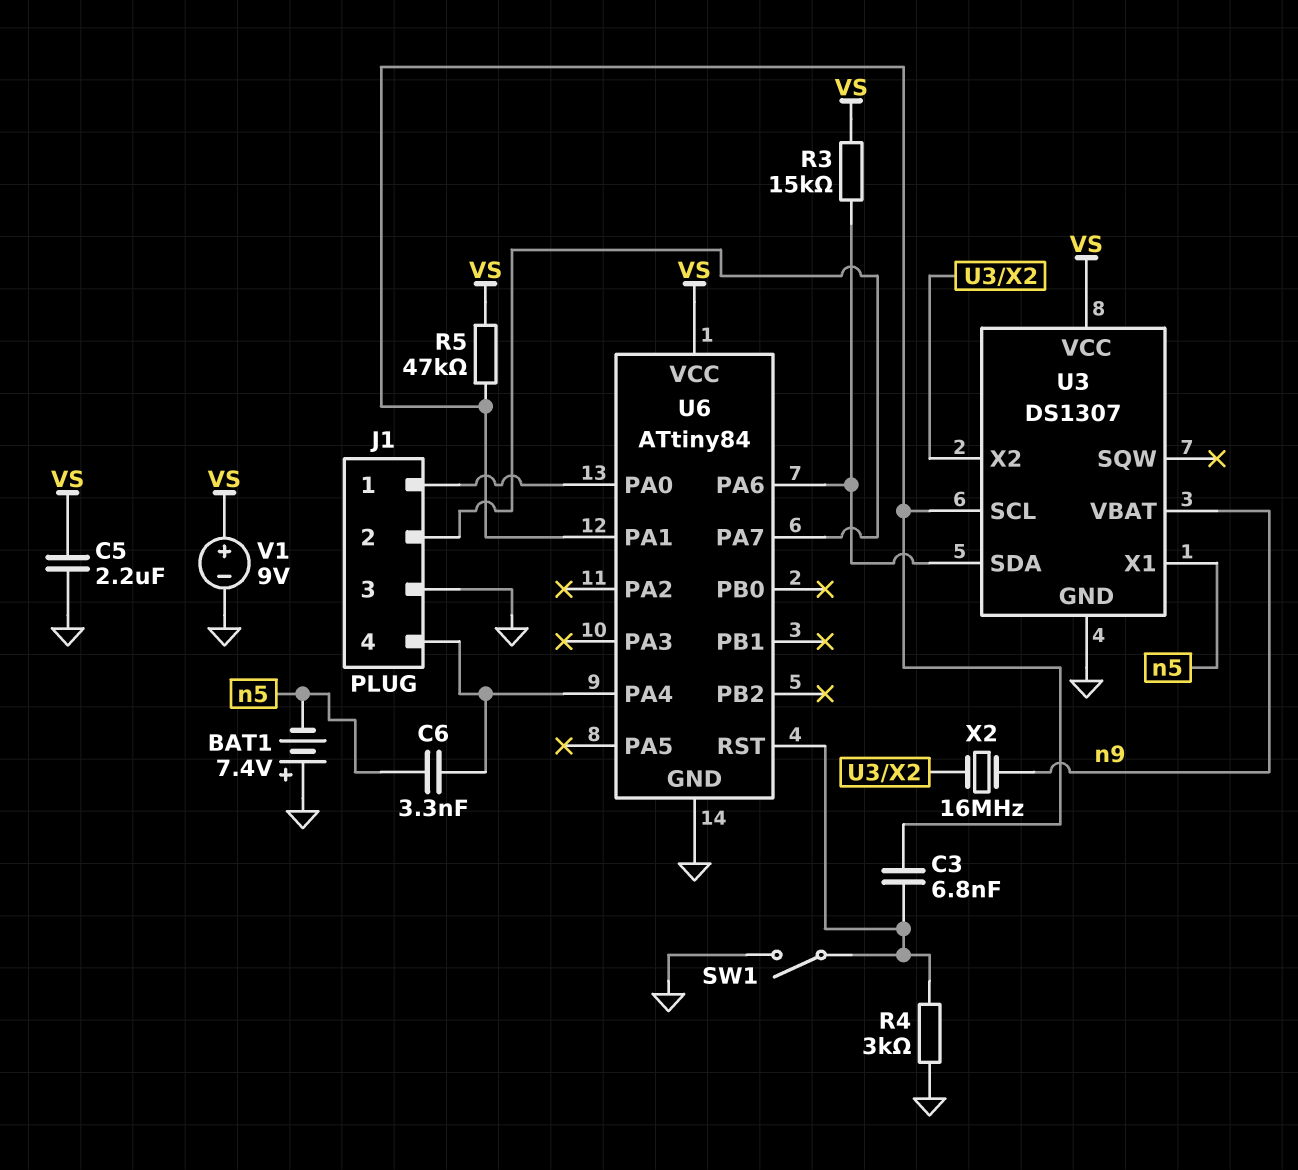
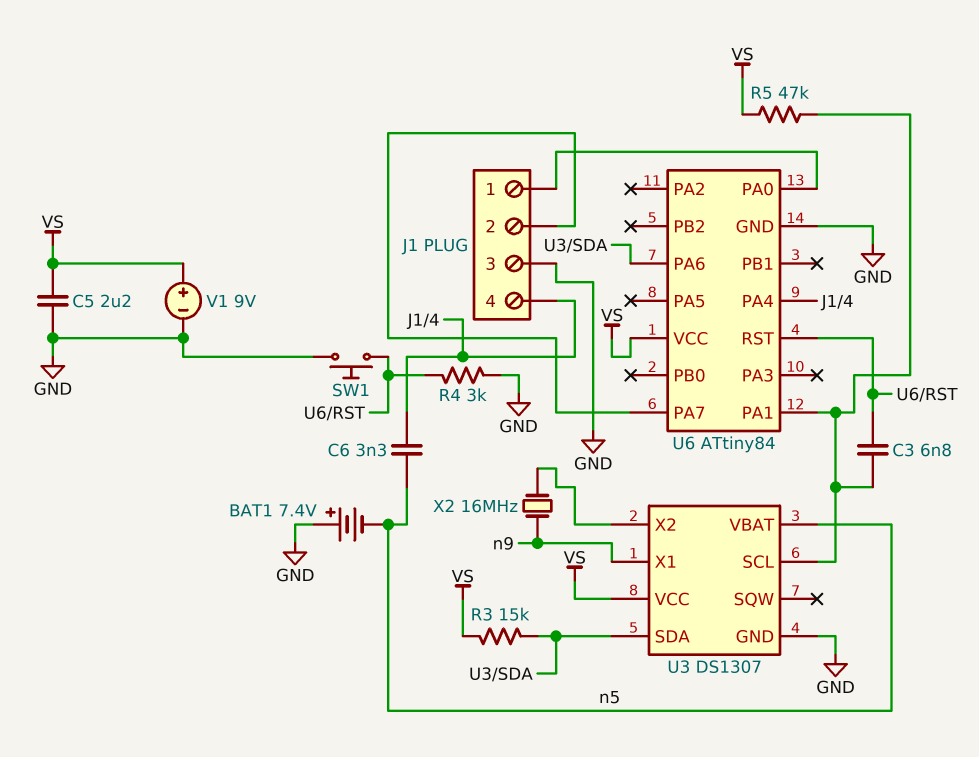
SW1: switch (GND, U6/RST) -> button (GND, U6/RST)
U3 pin VBAT: n9 -> n5
U3 pin X1: n5 -> n9

